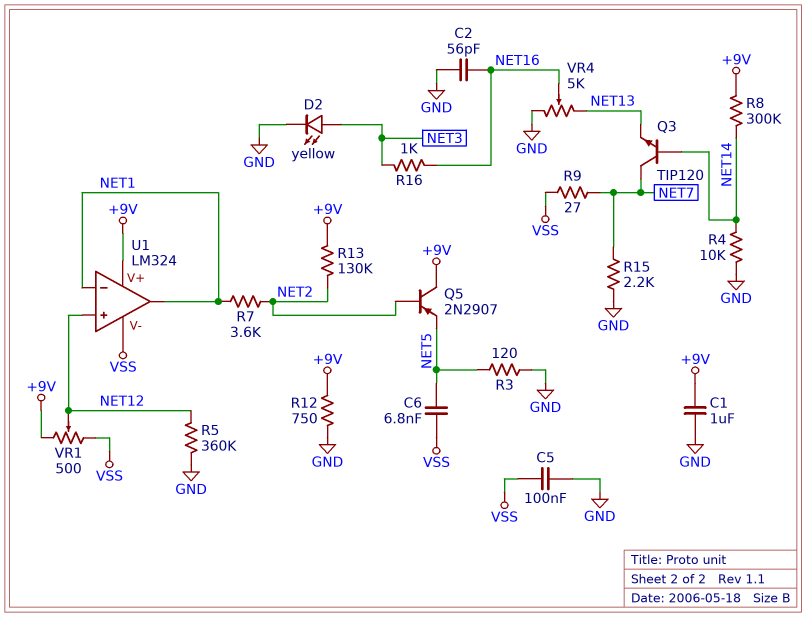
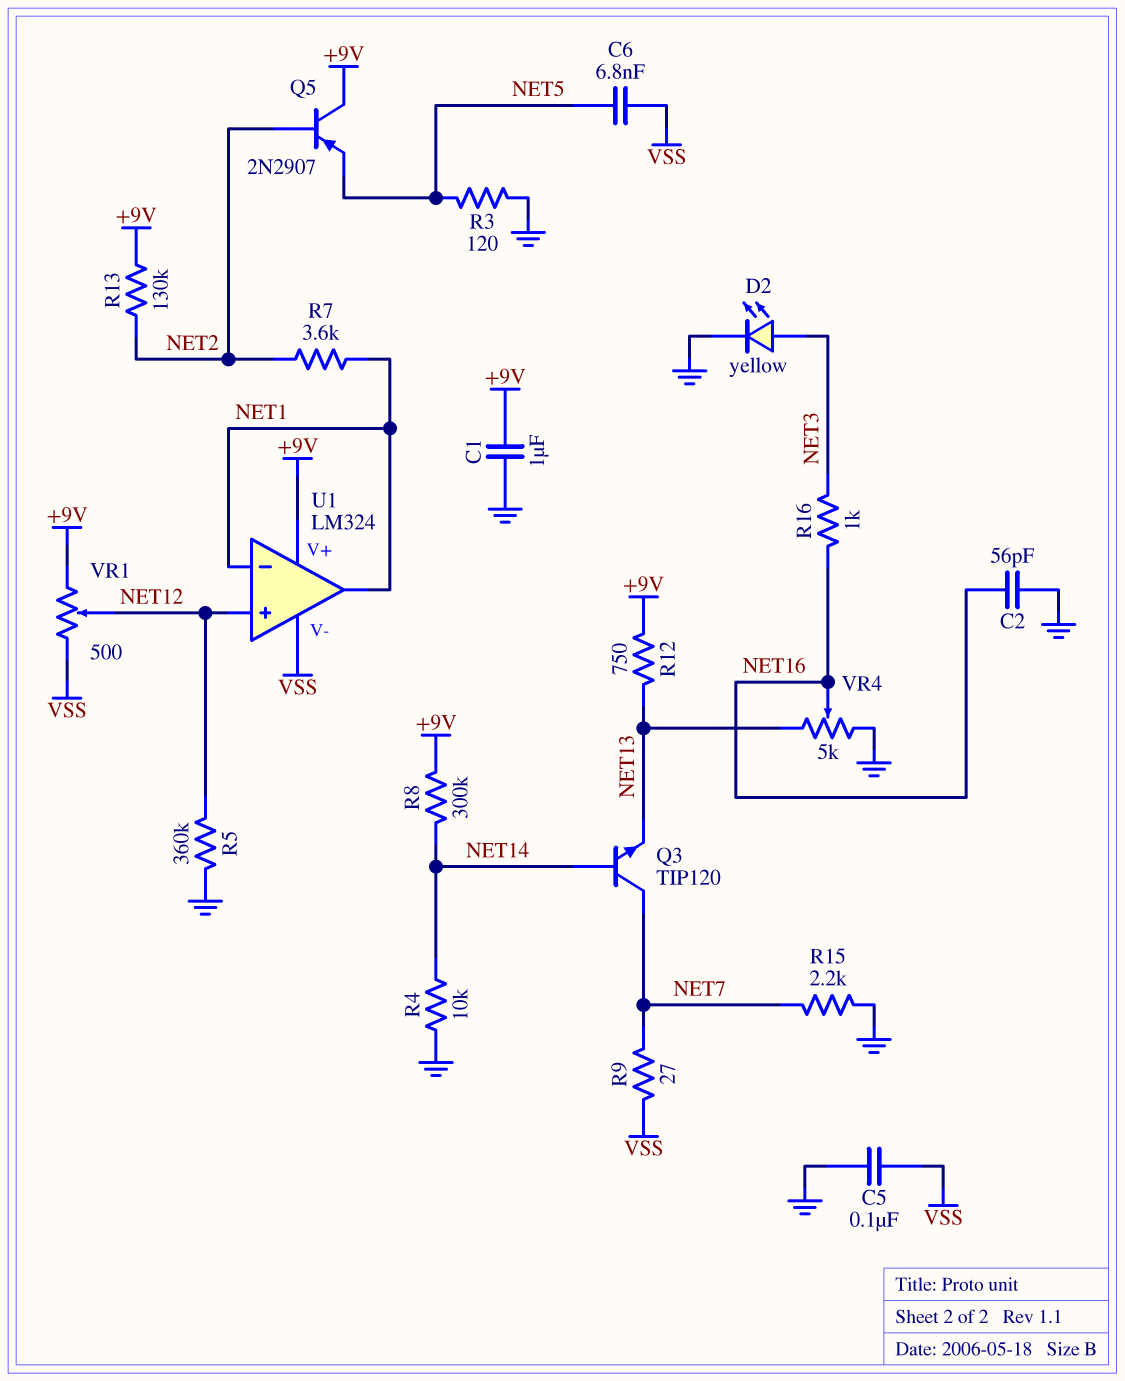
R12: 750 (+9V, GND) -> 750 (+9V, NET13)

